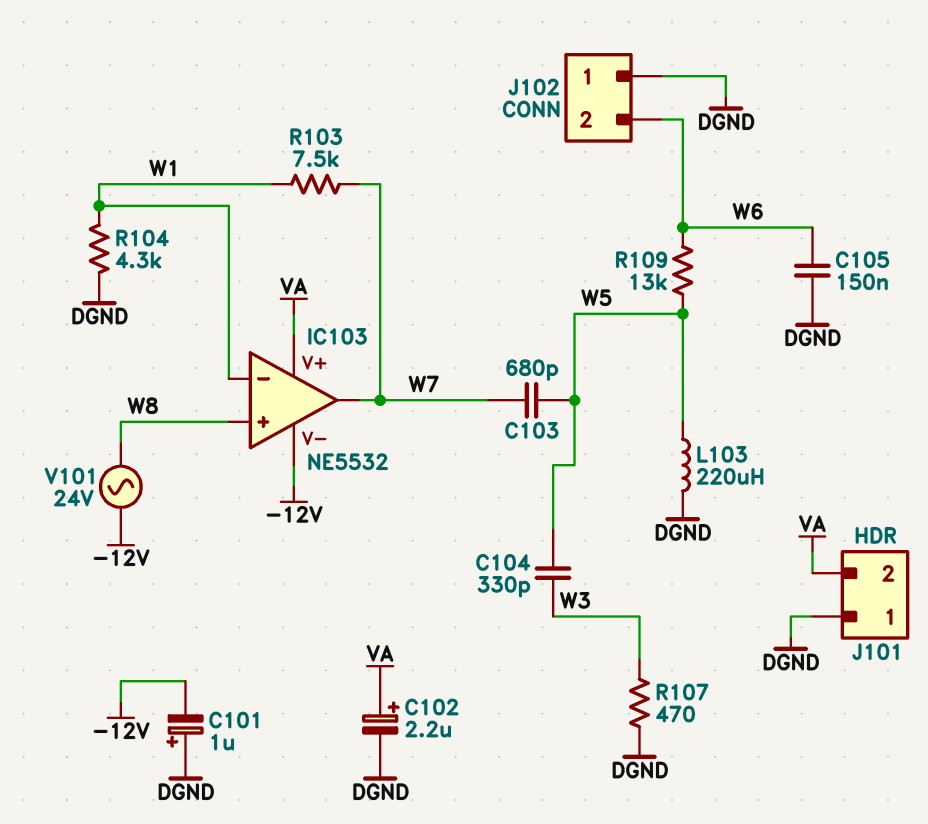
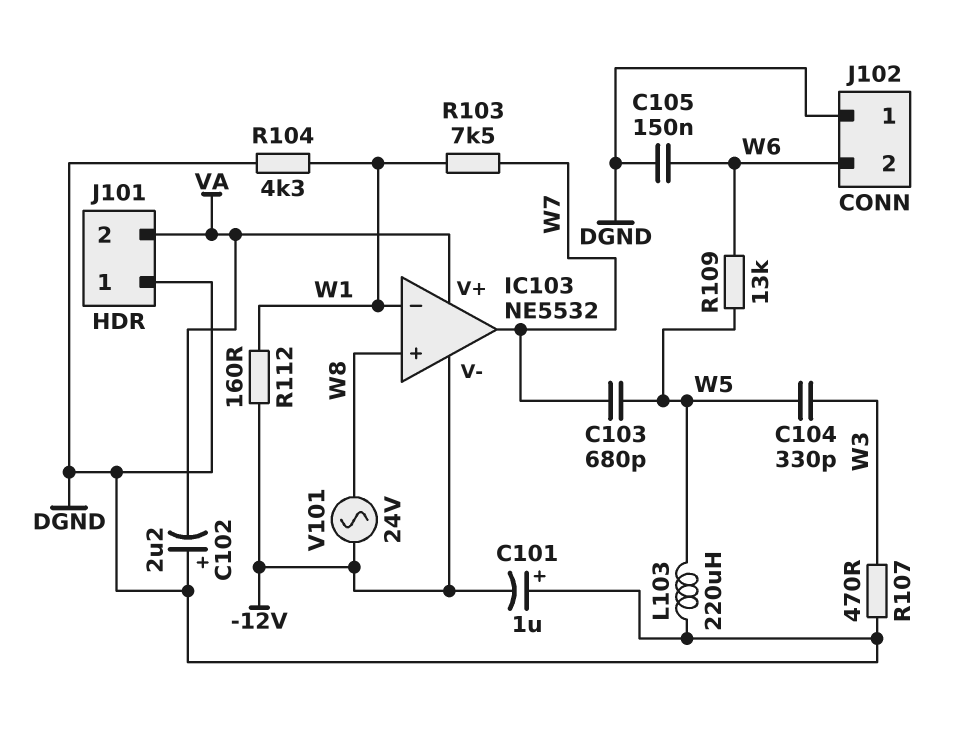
C102: 2.2uF (plus VA, minus DGND) -> 2.2uF (plus DGND, minus VA)
R112: none -> 160 (-12V, W1)

